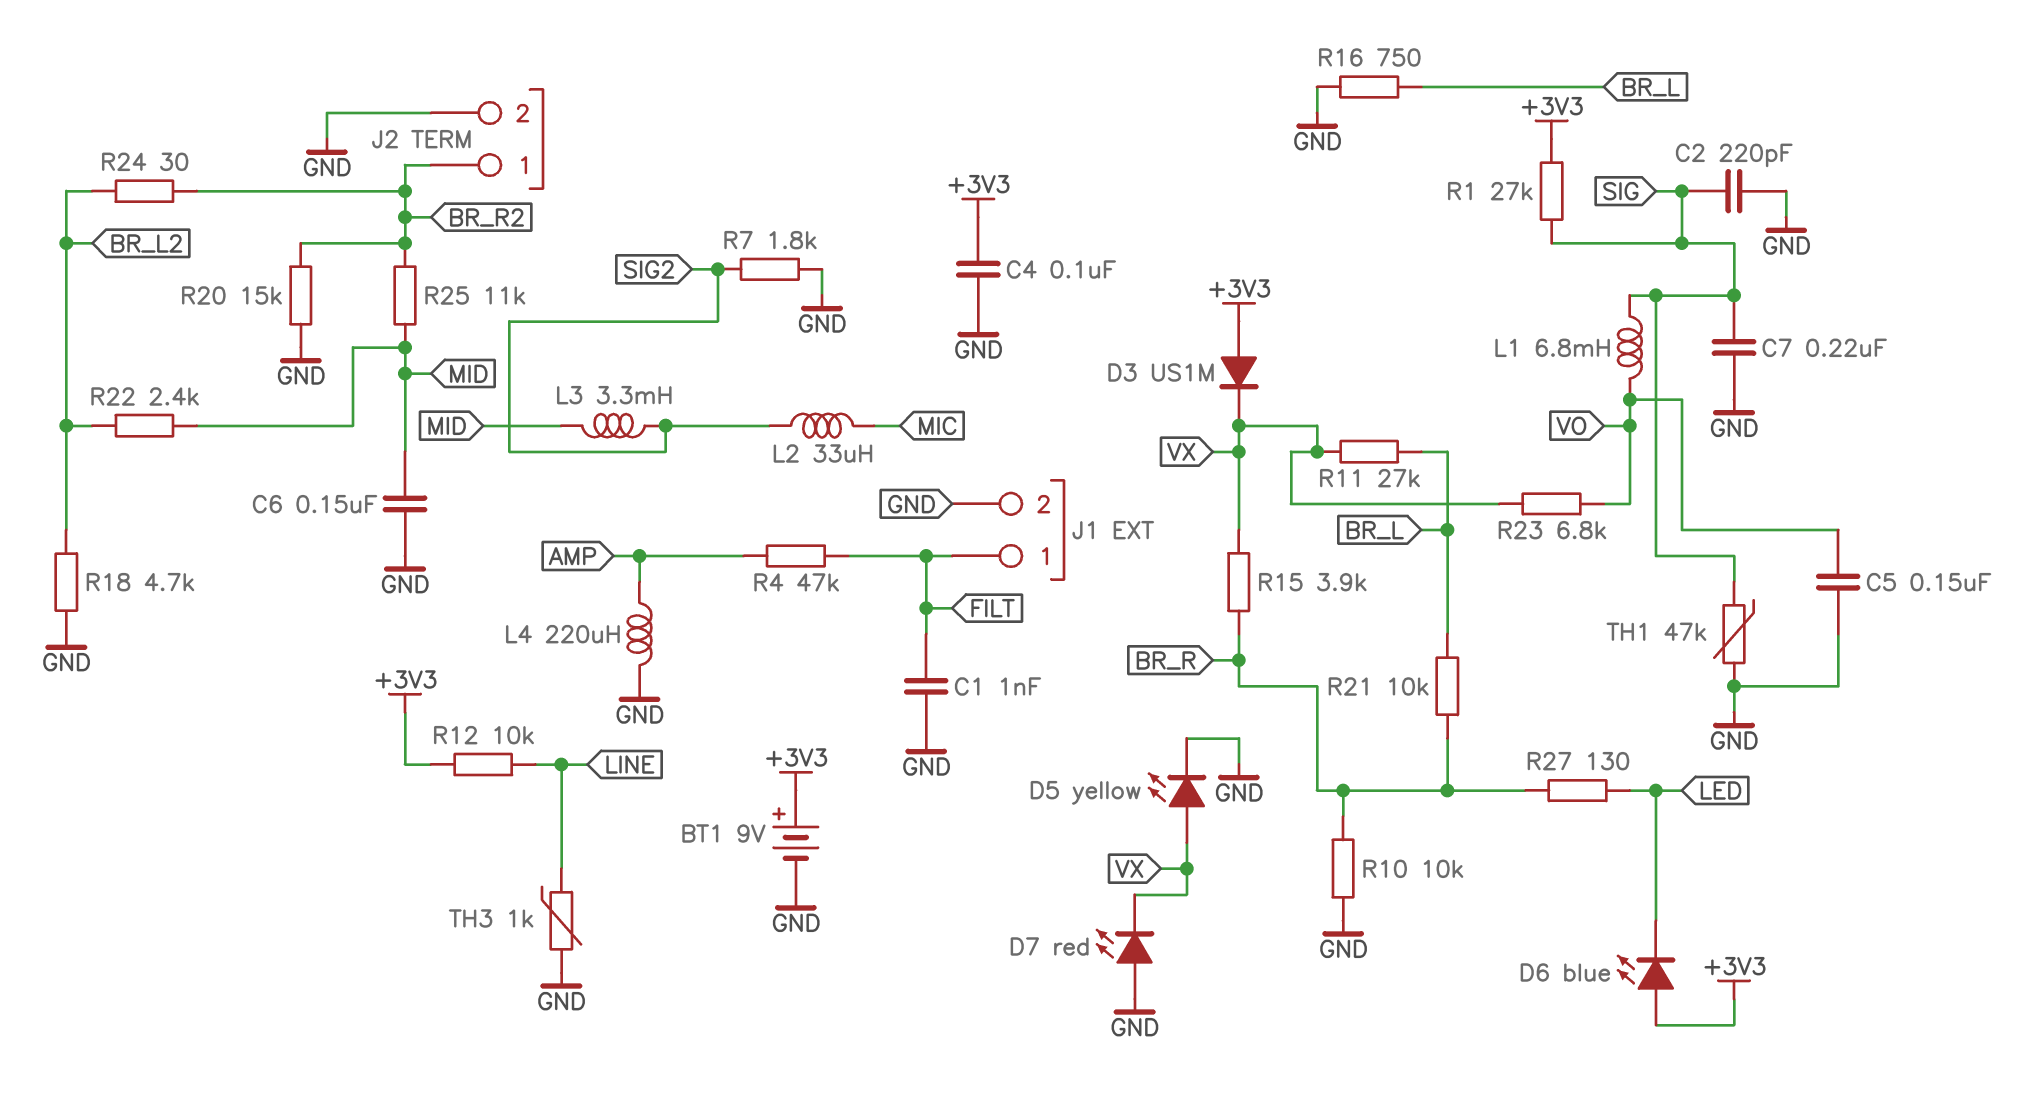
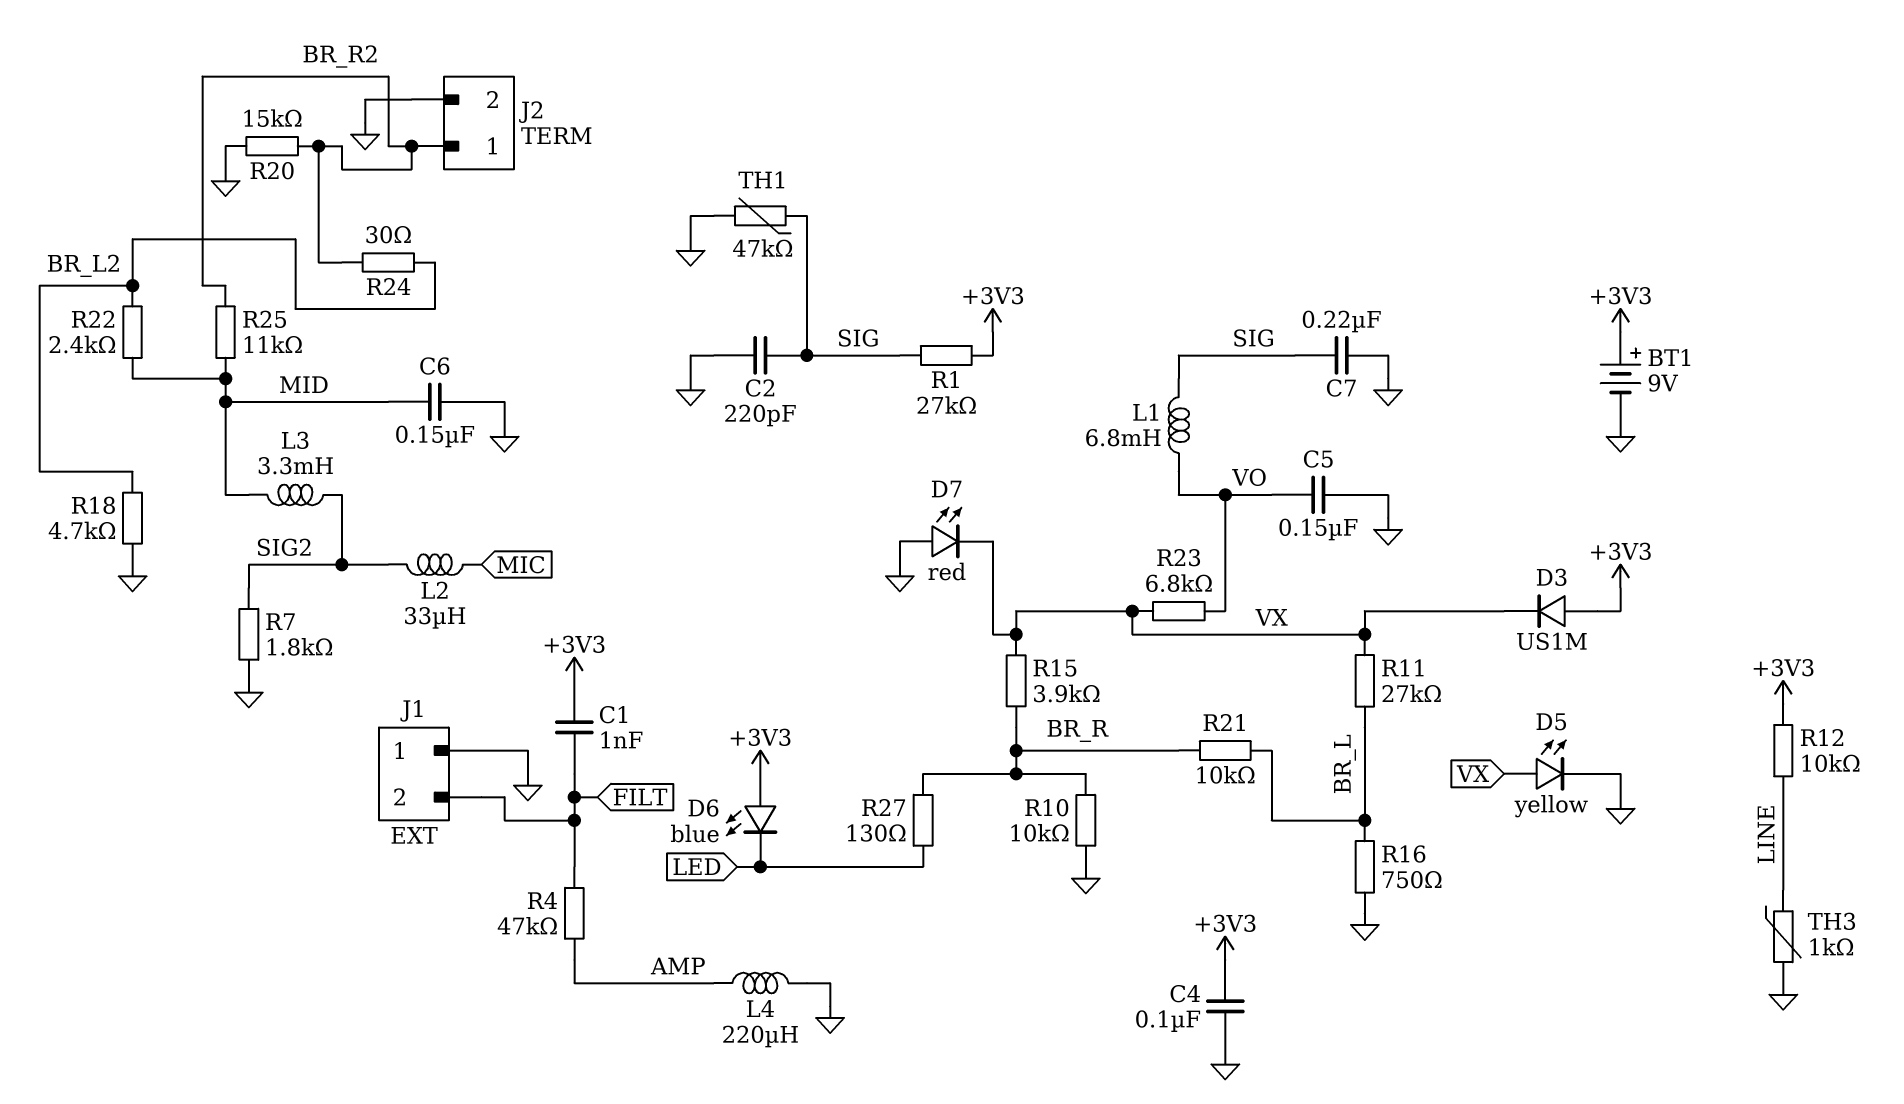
C1: 1nF (FILT, GND) -> 1nF (+3V3, FILT)
J1 pin 1: FILT -> GND
J1 pin 2: GND -> FILT

